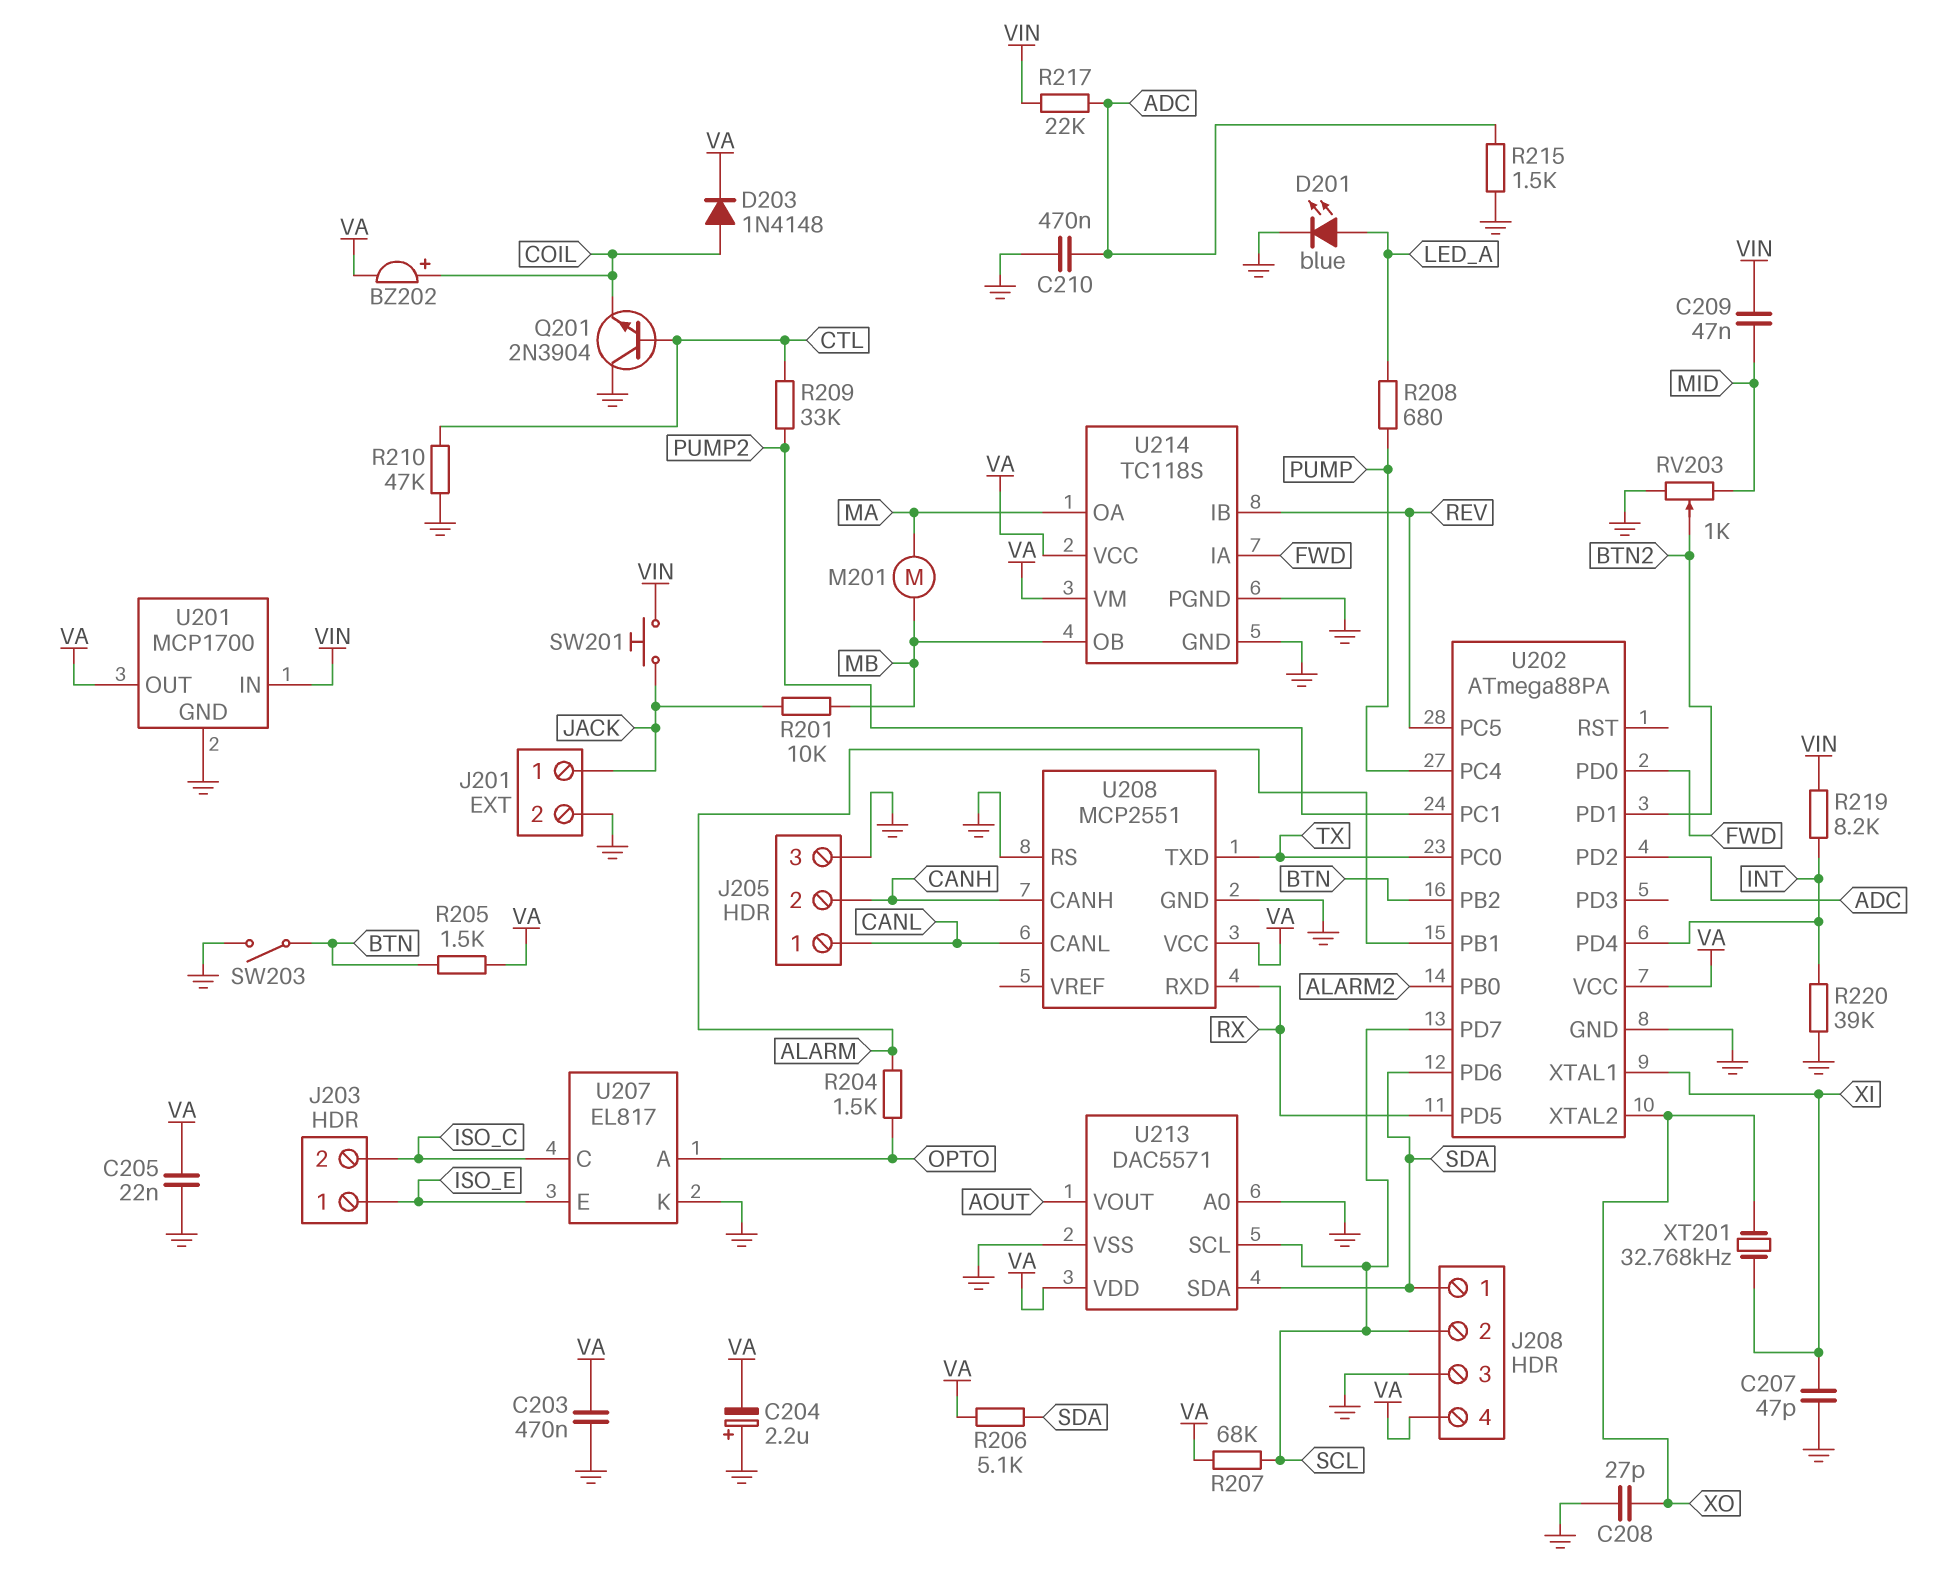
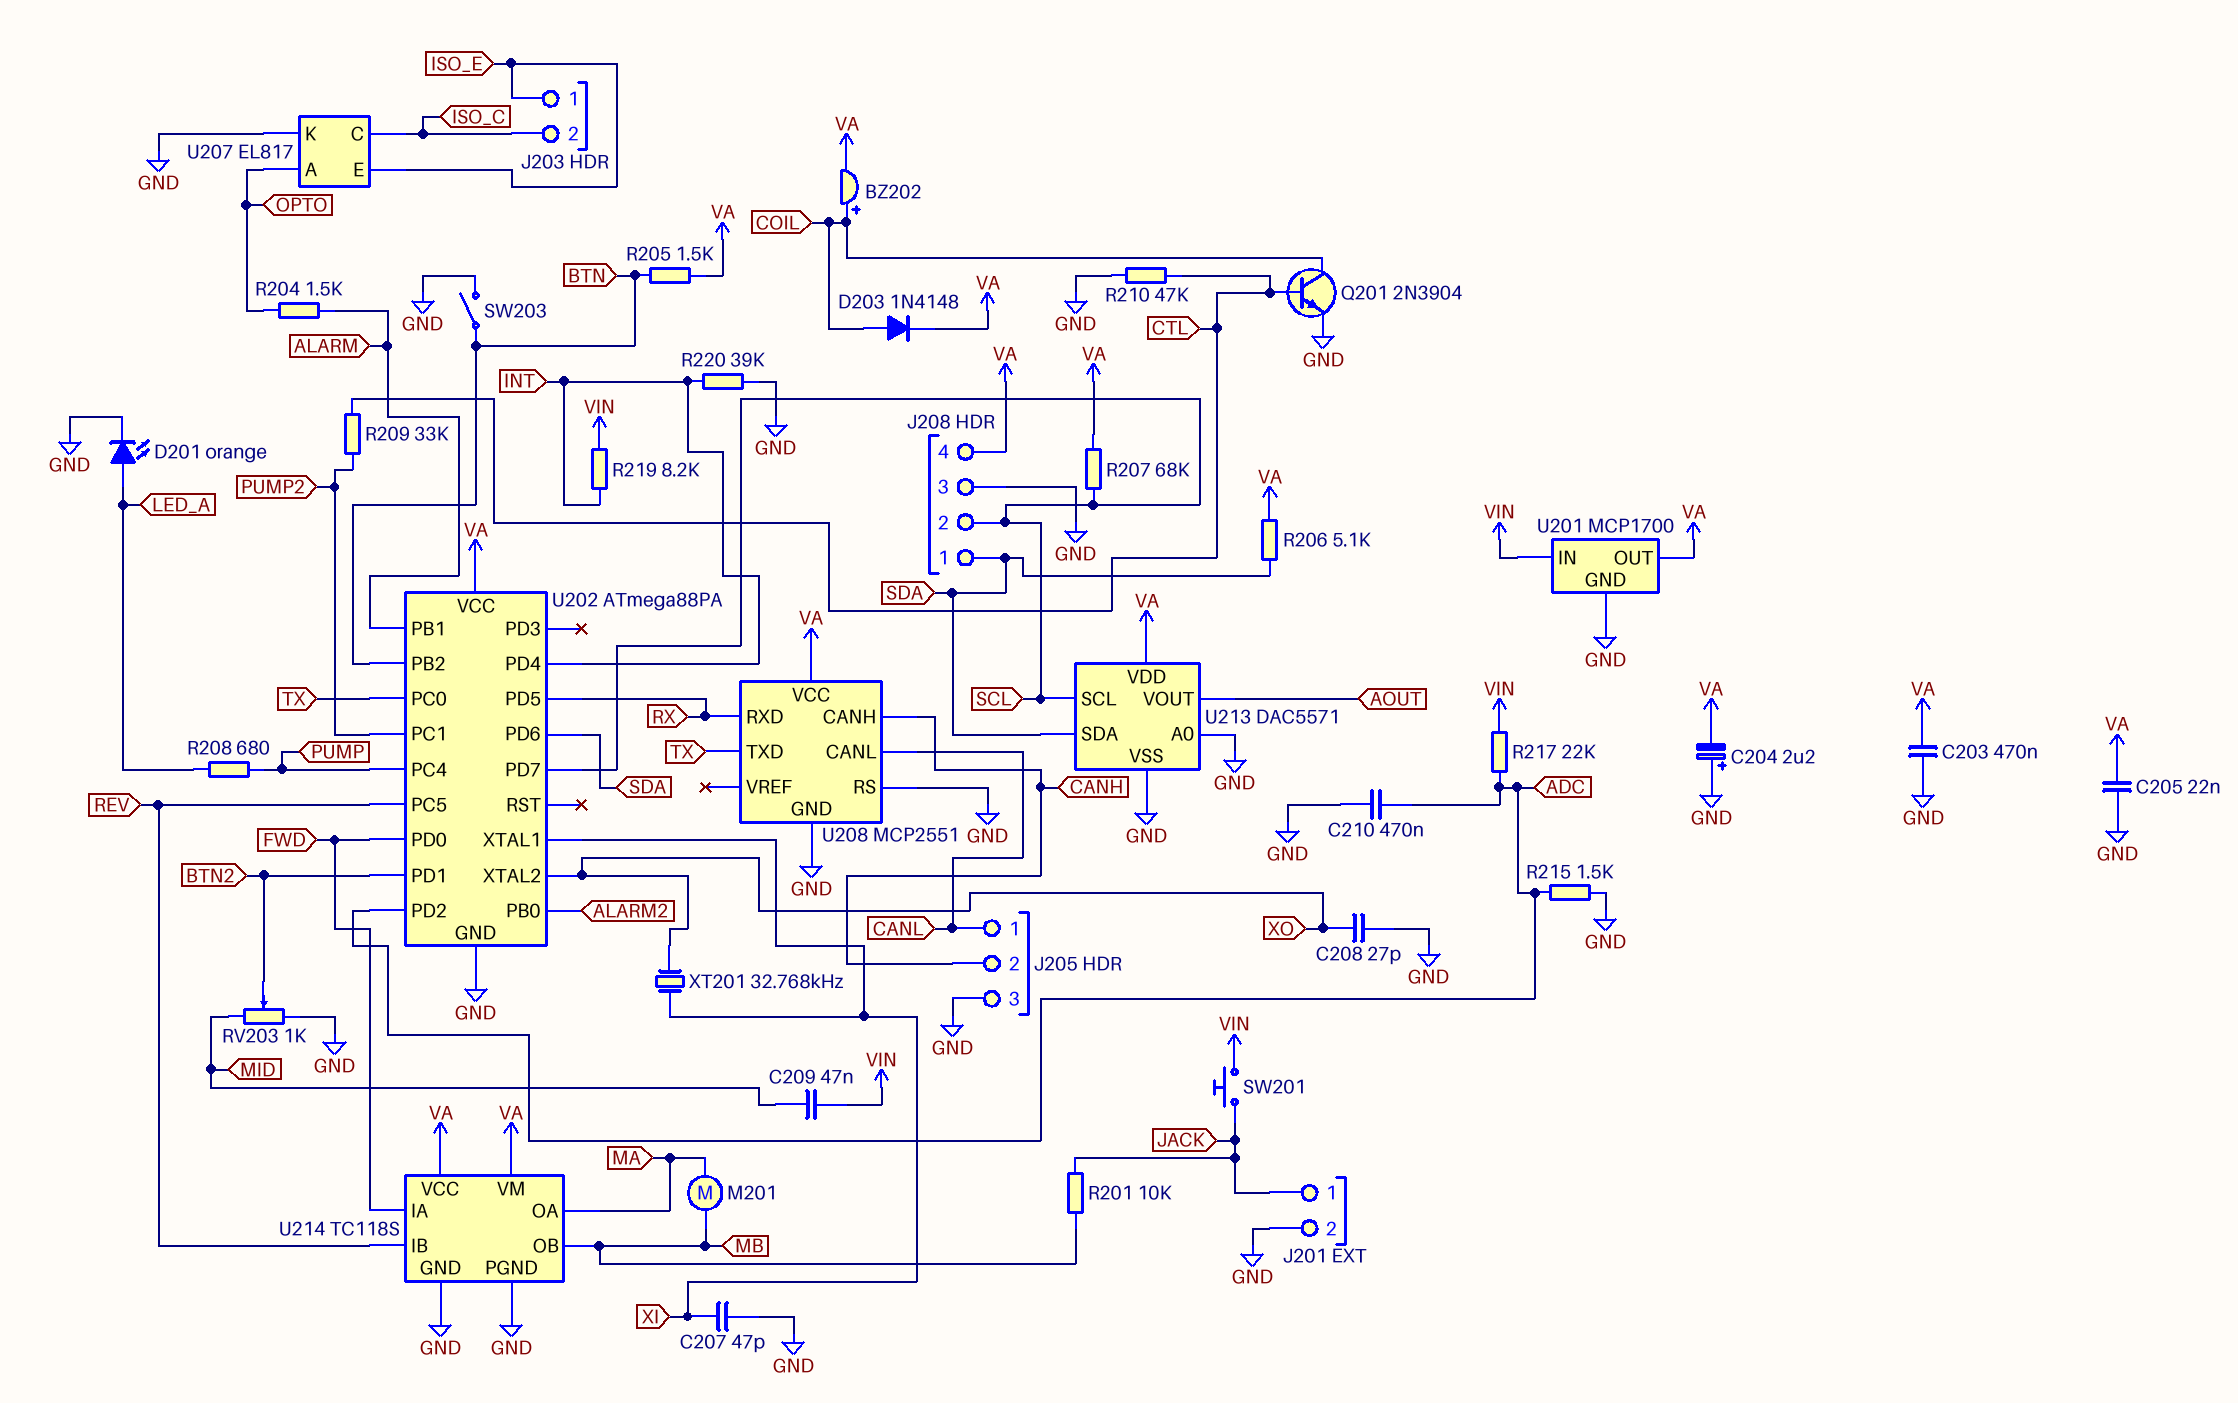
D201: LED blue (A LED_A, K GND) -> LED orange (A LED_A, K GND)
Q201: NPN 2N3904 (B CTL, C GND, E COIL) -> NPN 2N3904 (B CTL, C COIL, E GND)

